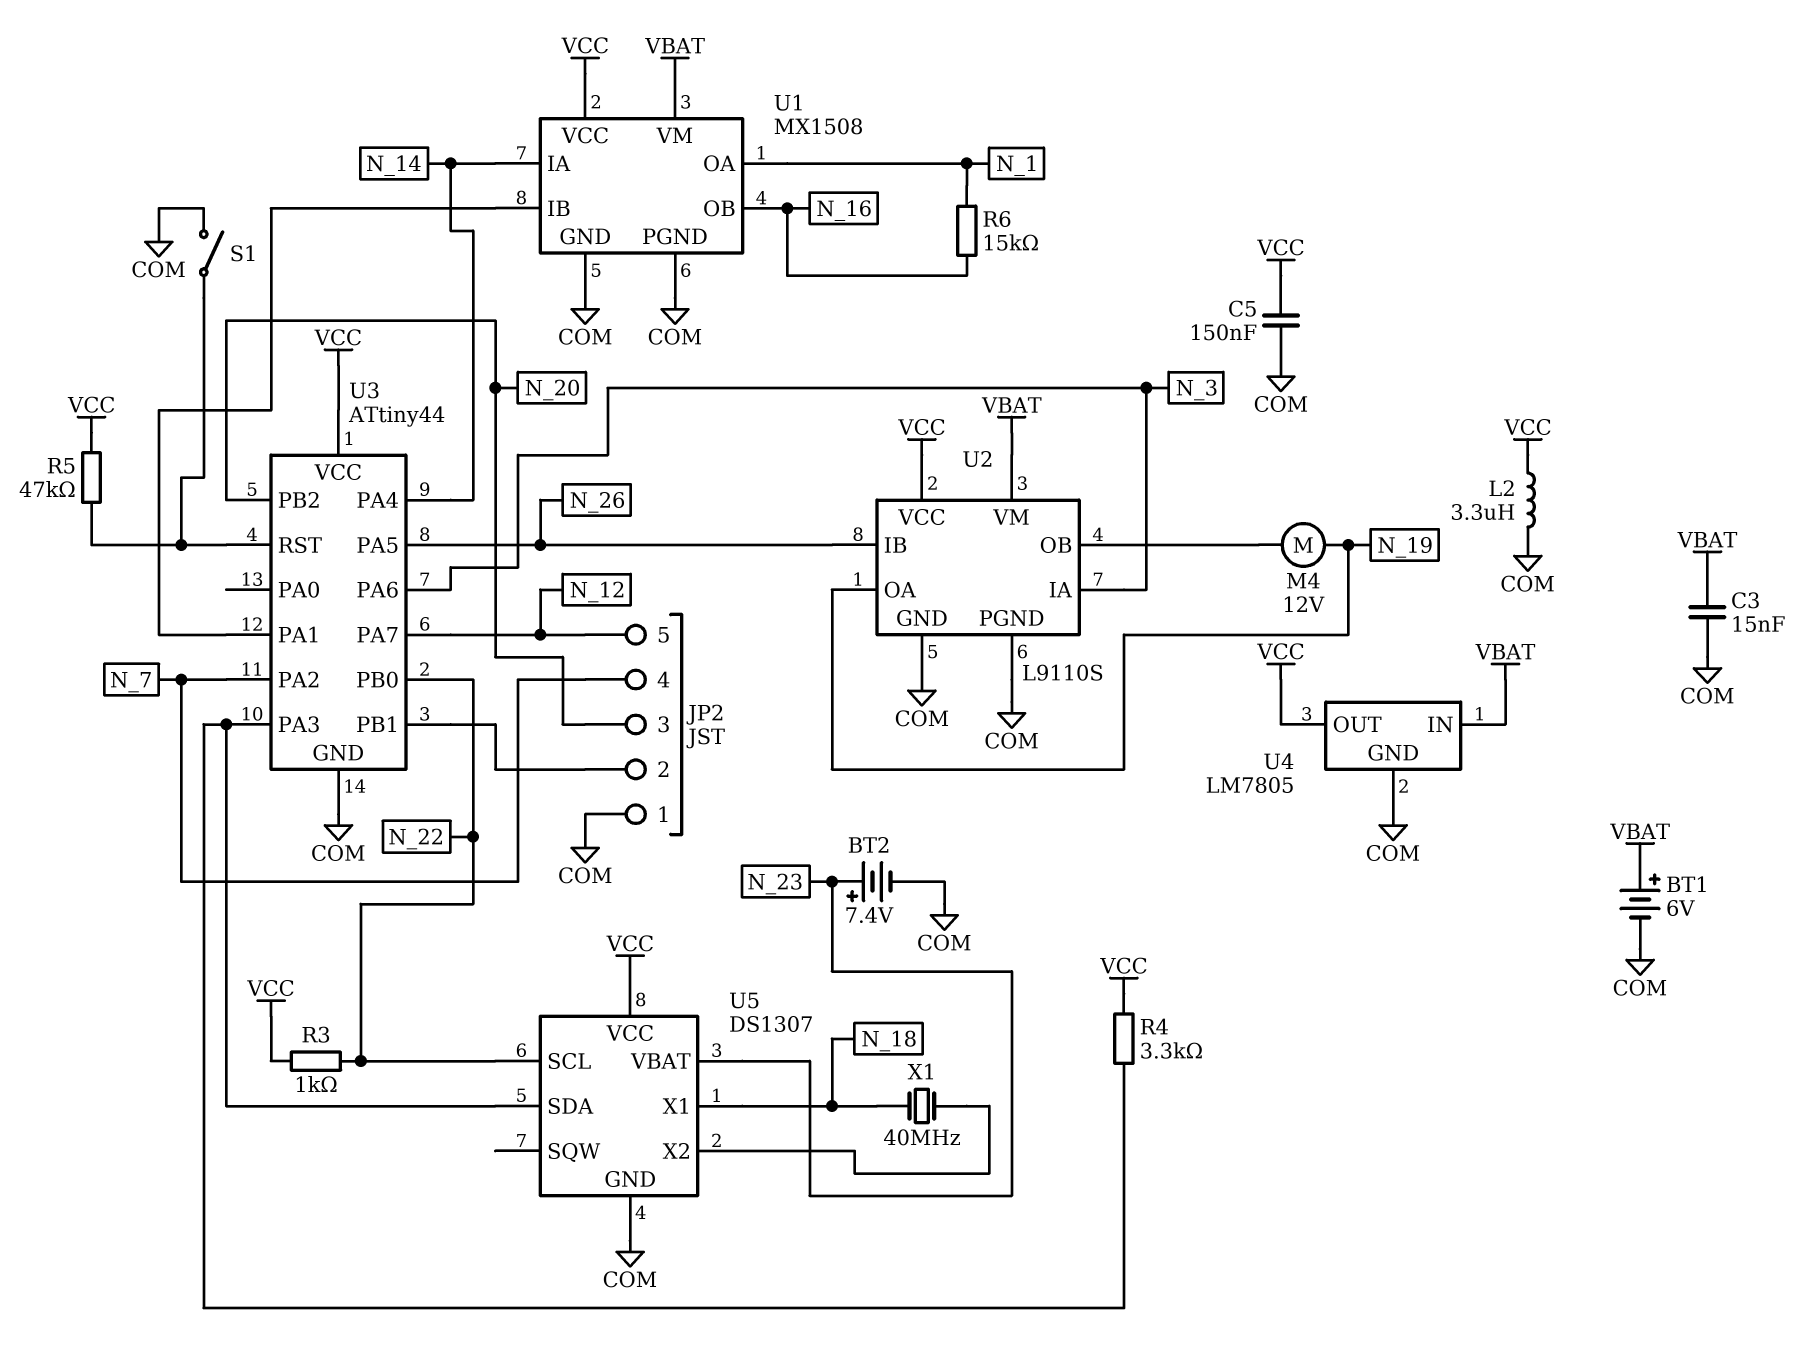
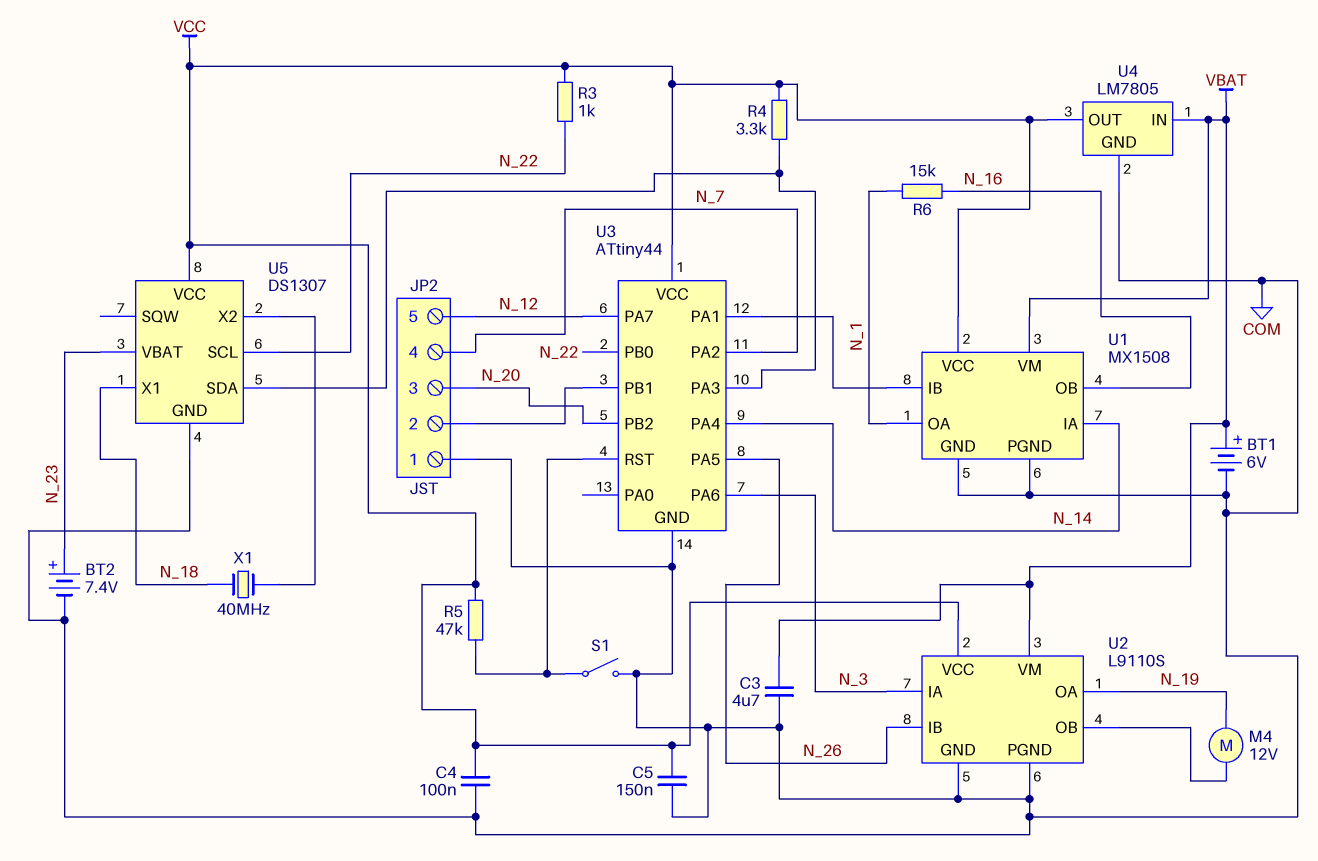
C3: 15nF (COM, VBAT) -> 4.7uF (COM, VBAT)
C4: none -> 100nF (COM, VCC)
L2: 3.3uH (COM, VCC) -> none

